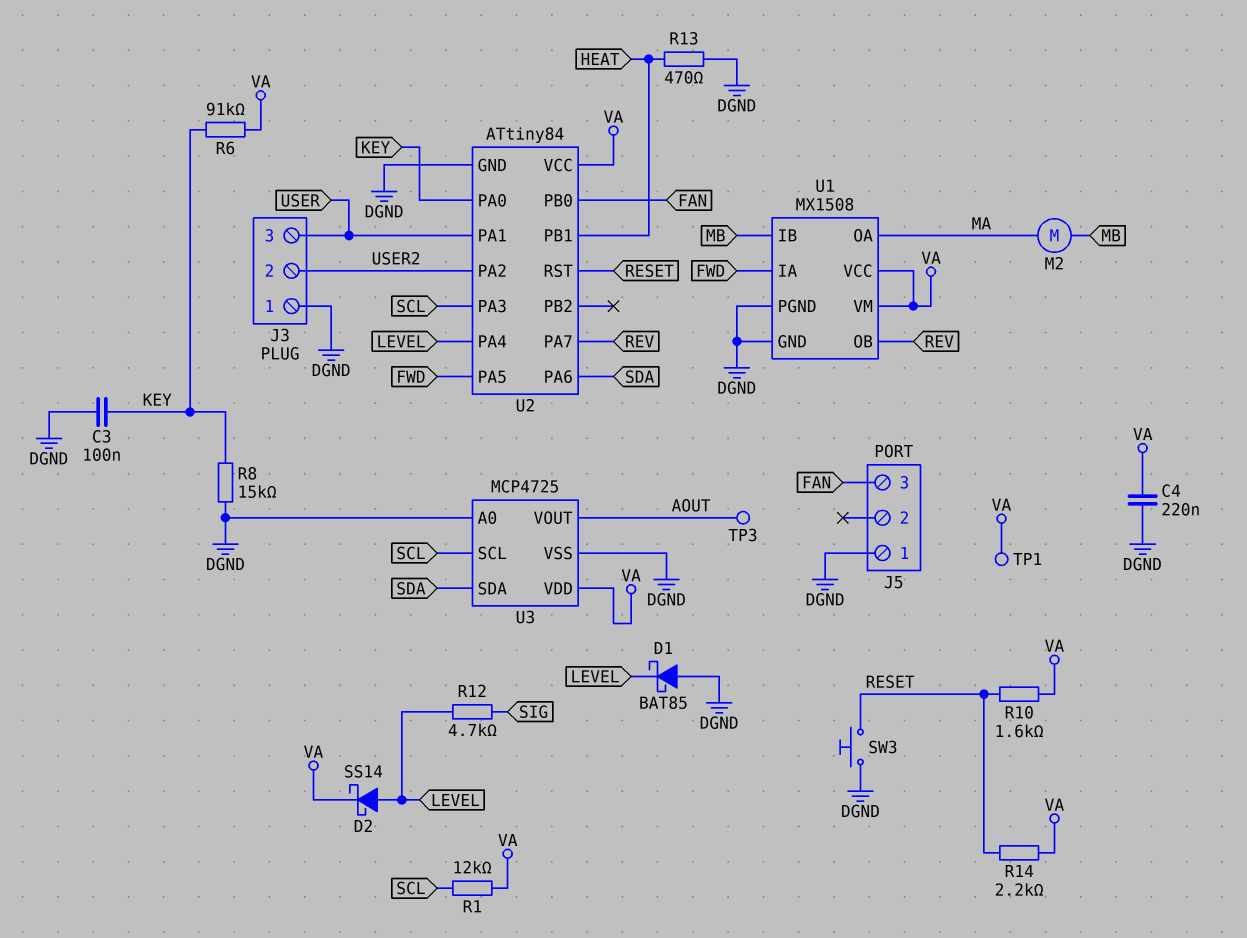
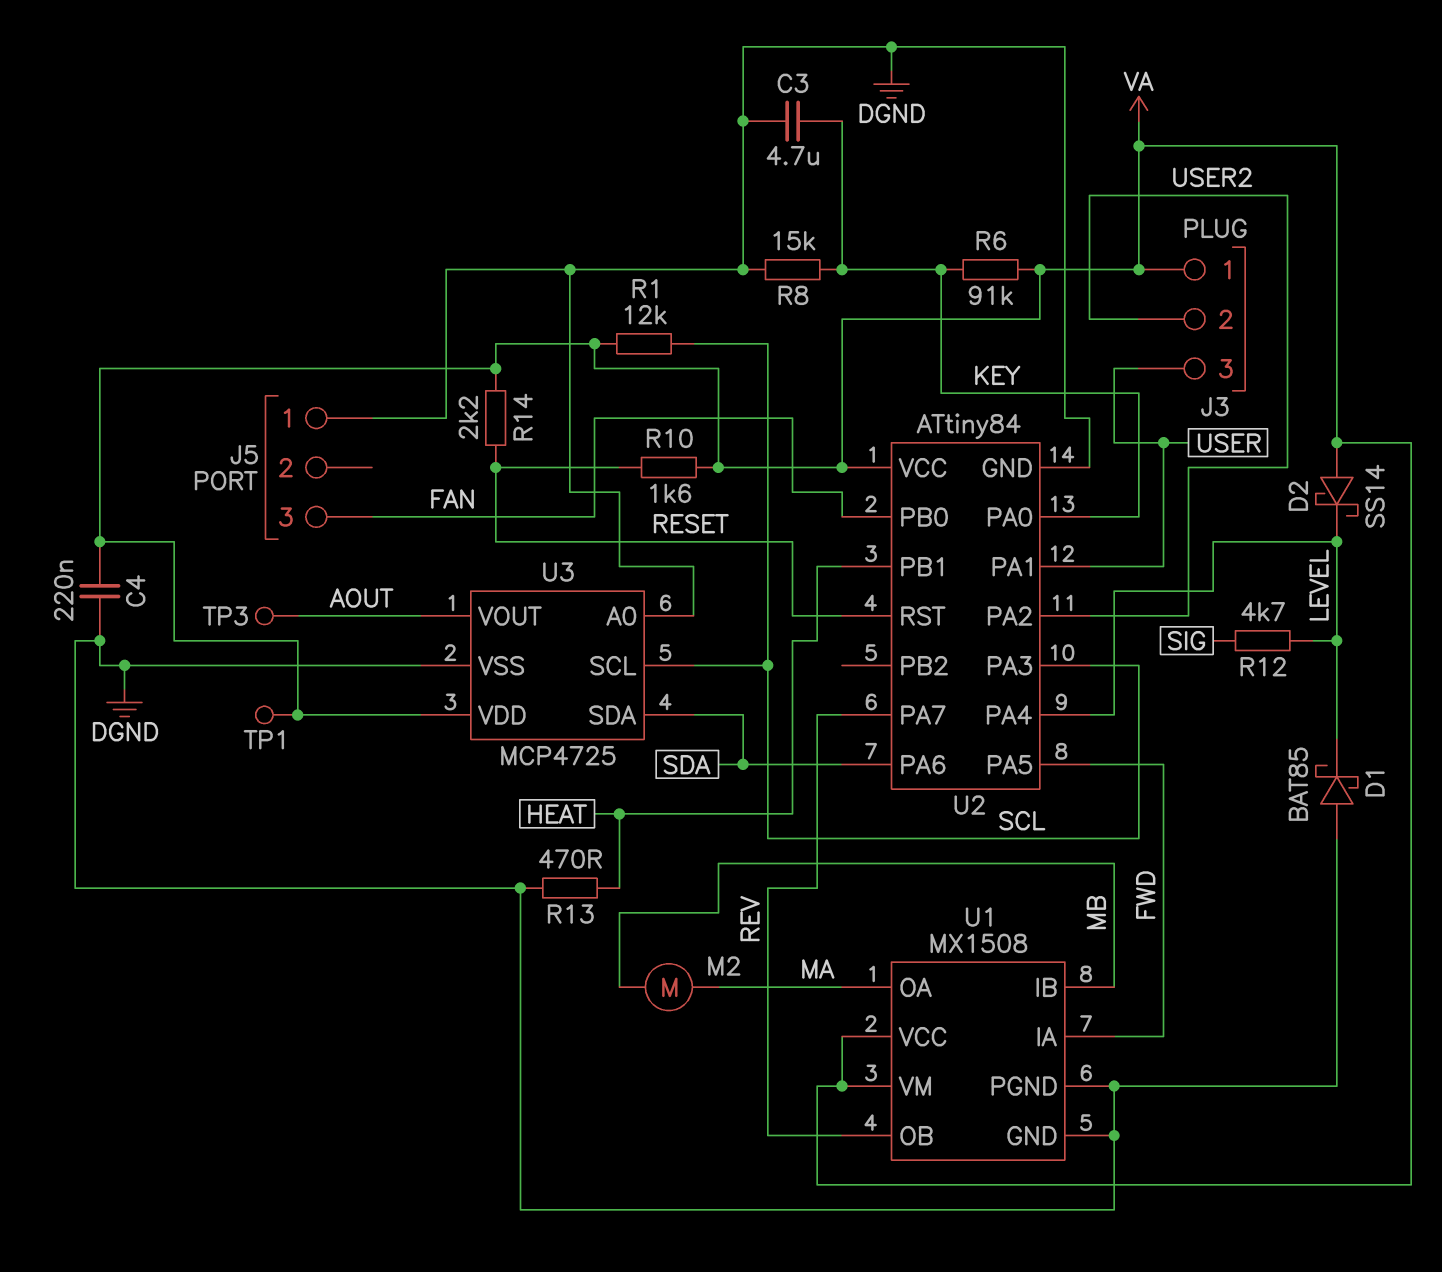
C3: 100nF (DGND, KEY) -> 4.7uF (DGND, KEY)
D2: schottky SS14 (A LEVEL, K VA) -> schottky SS14 (A VA, K LEVEL)
J3 pin 1: DGND -> VA
SW3: button (DGND, RESET) -> none

